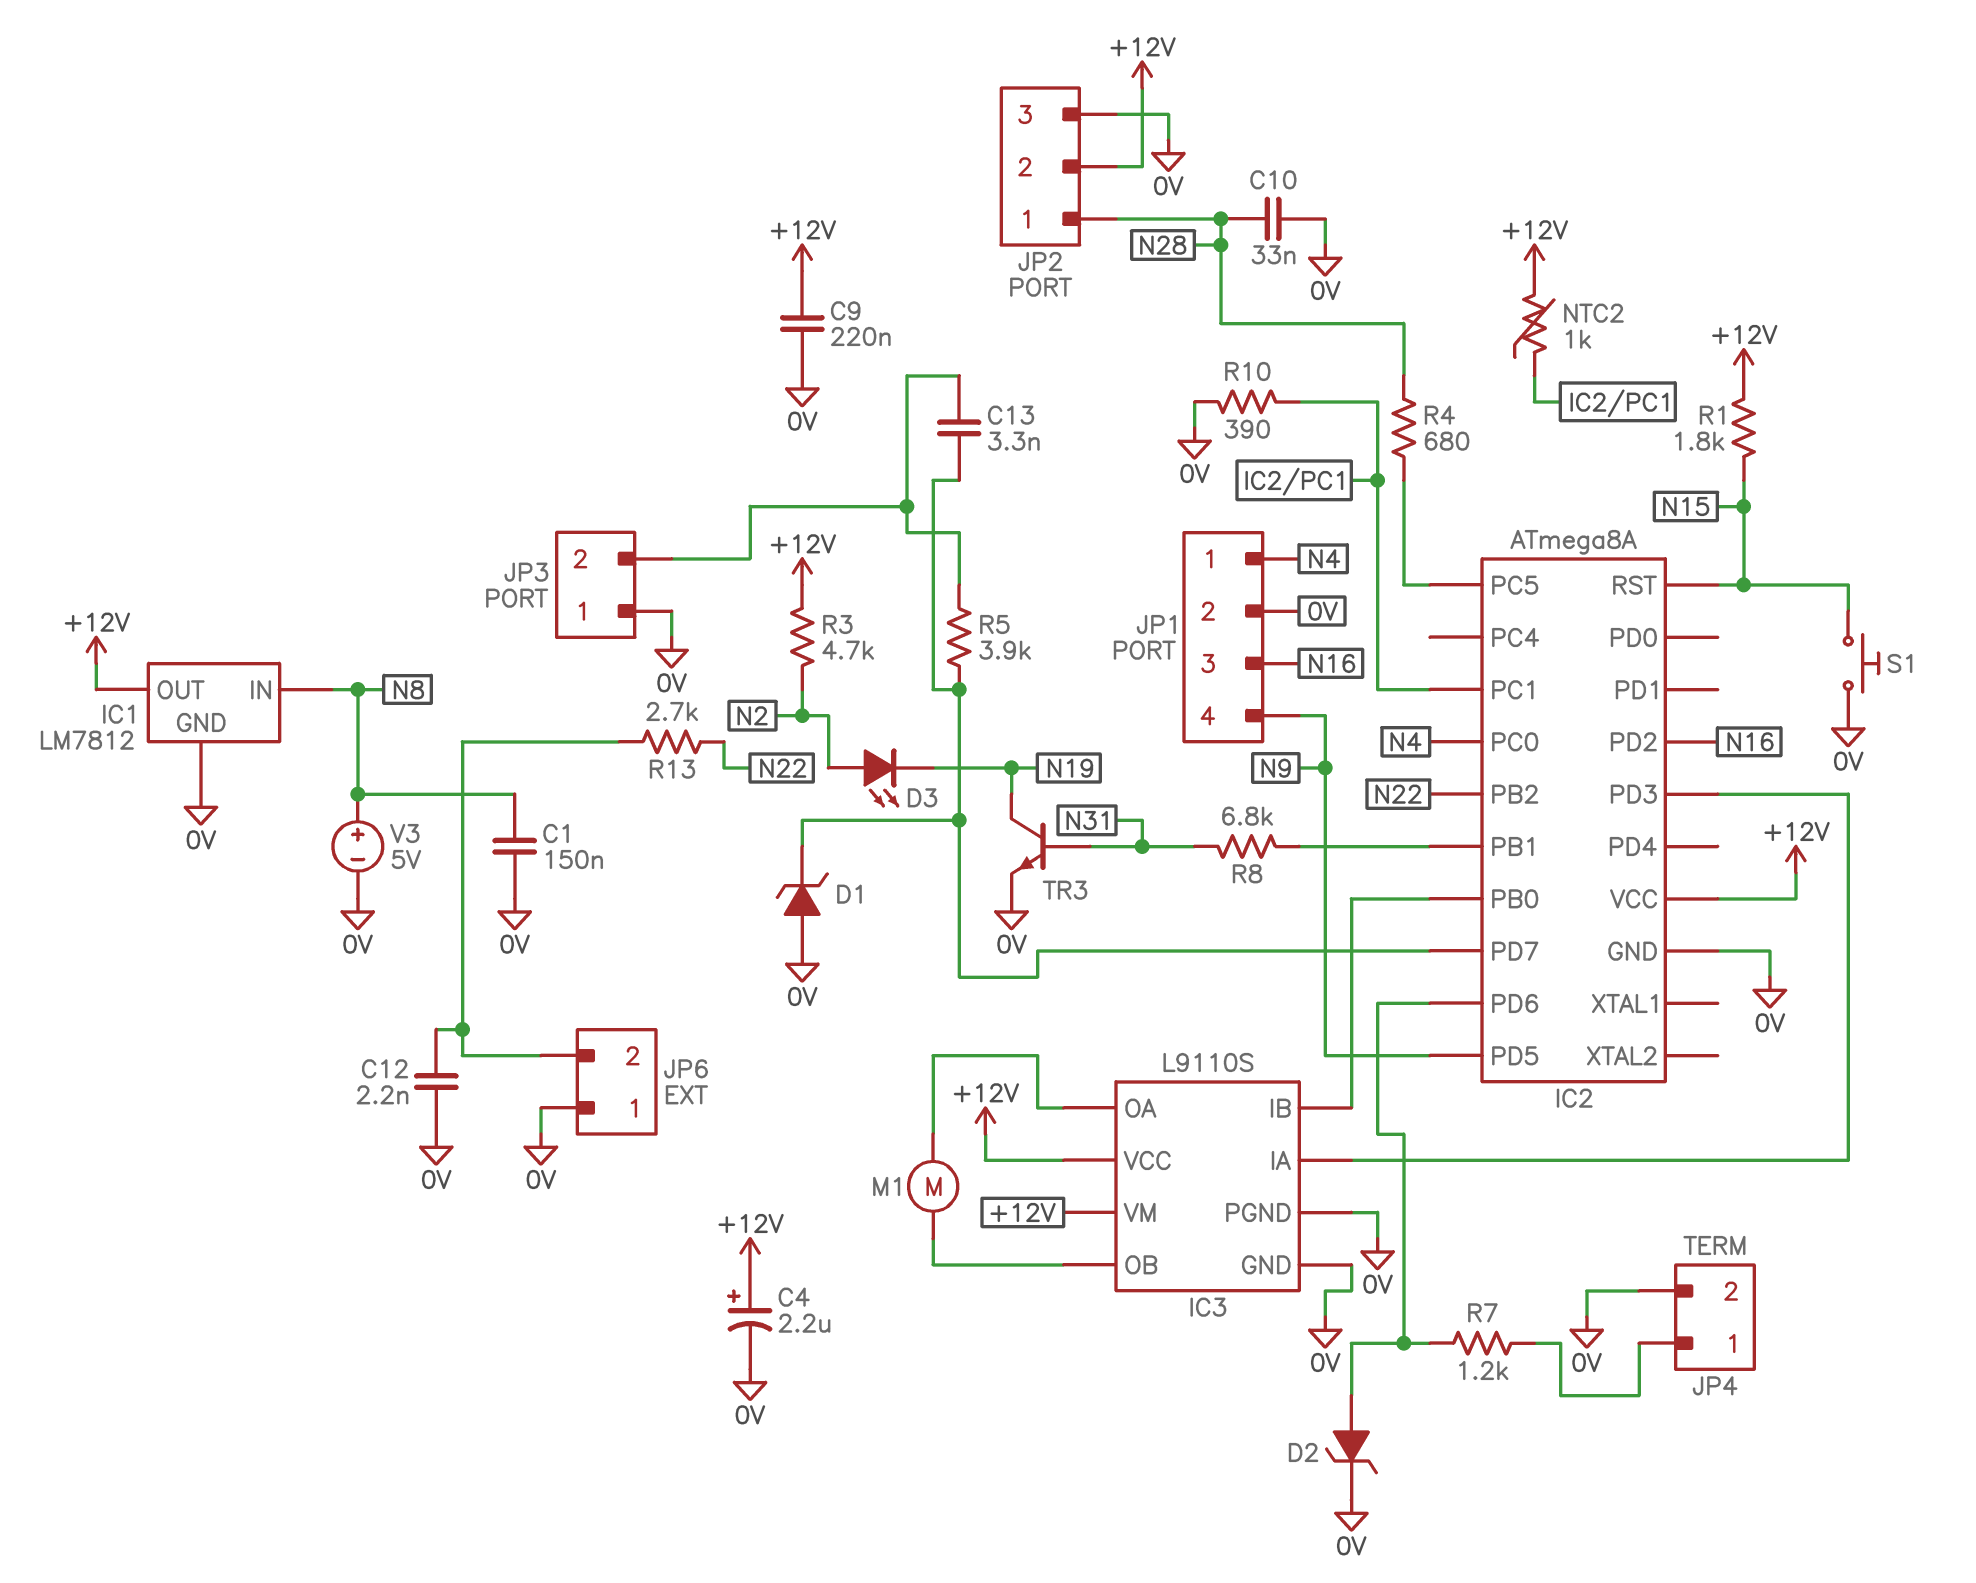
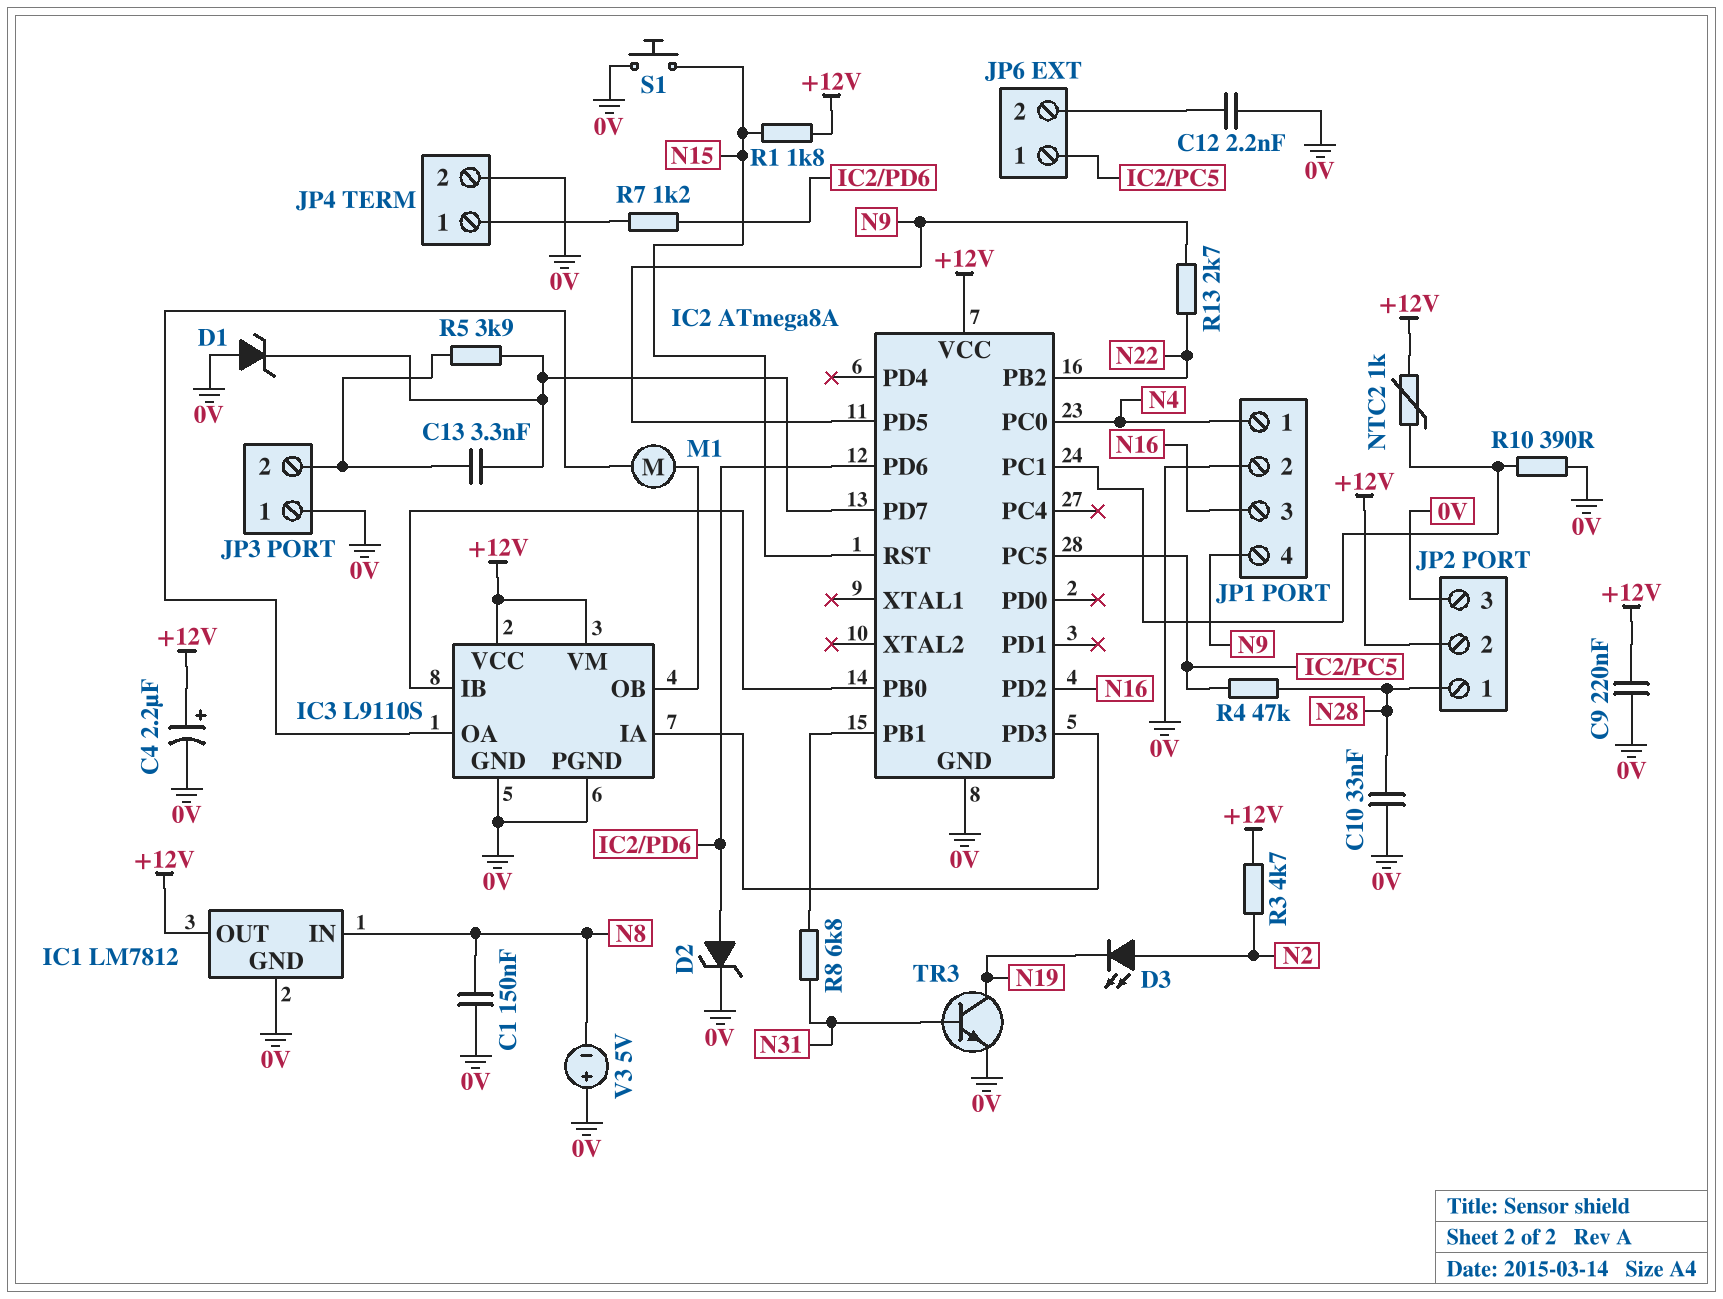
JP6 pin 1: 0V -> IC2/PC5
R4: 680 (IC2/PC5, N28) -> 47k (IC2/PC5, N28)
R13: 2.7k (JP6/2, N22) -> 2.7k (N9, N22)
V3: 5V (plus N8, minus 0V) -> 5V (plus 0V, minus N8)

